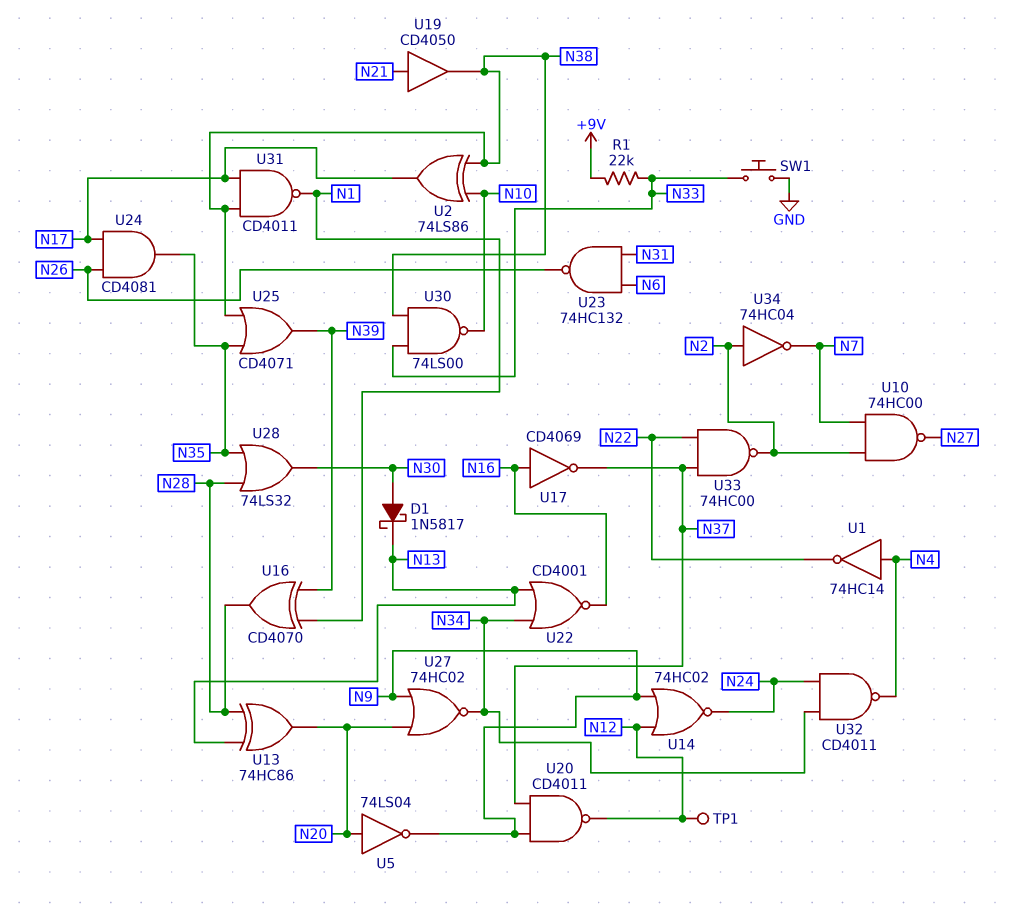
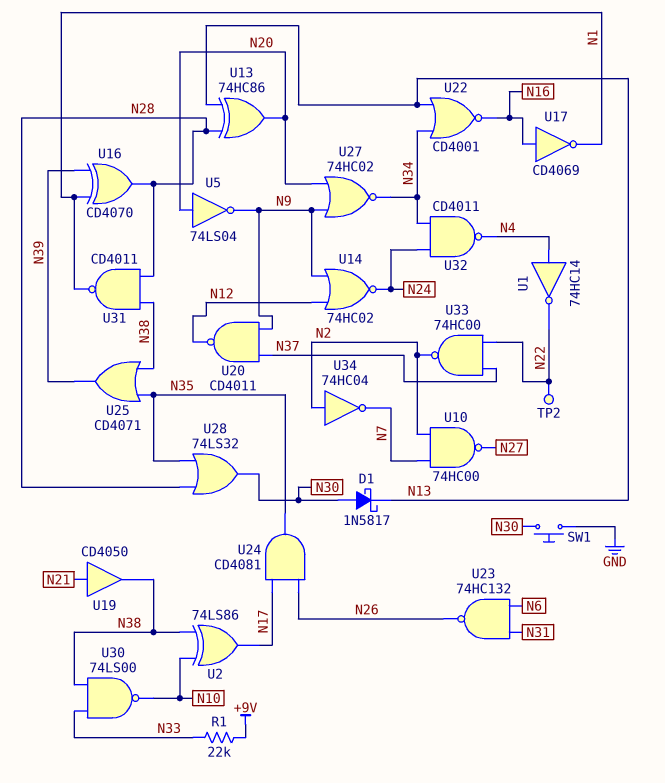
SW1: button (GND, N33) -> button (GND, N30)
TP1: test point (N12) -> none
TP2: none -> test point (N22)
U17: NOT CD4069 (in N16, out N37) -> NOT CD4069 (in N16, out N1)
U31: NAND CD4011 (in N17, in N38, out N1) -> NAND CD4011 (in N28, in N38, out N1)

